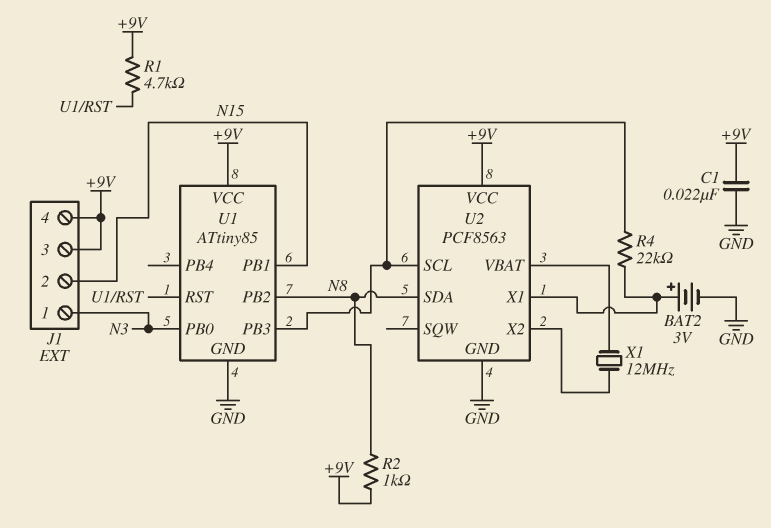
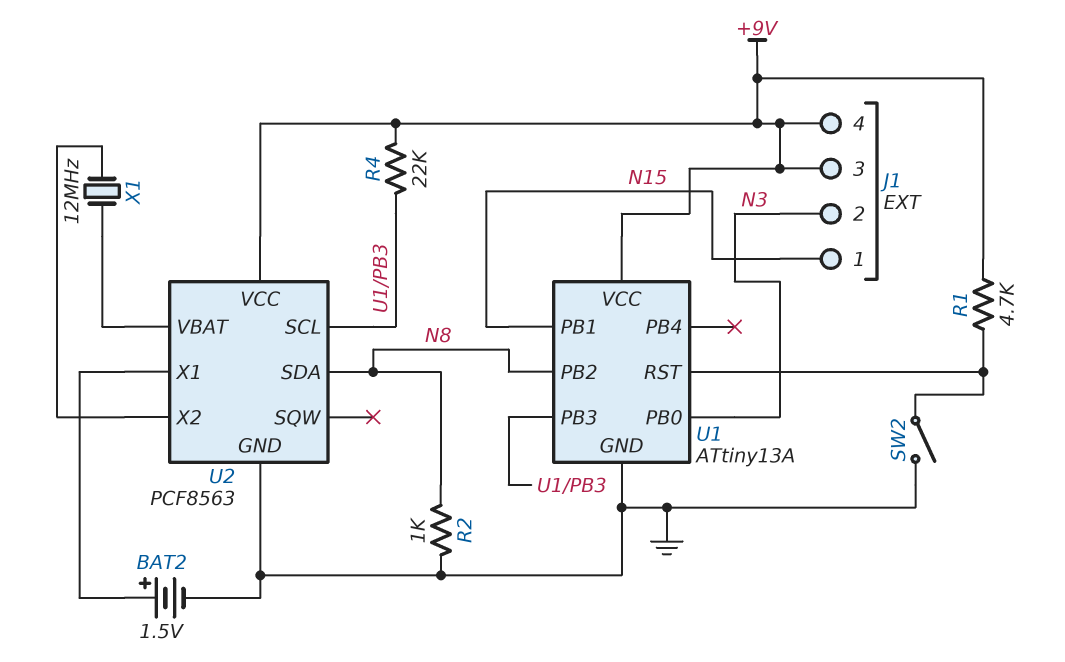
BAT2: 3V (plus U2/X1, minus GND) -> 1.5V (plus U2/X1, minus GND)
C1: 22nF (+9V, GND) -> none
J1 pin 1: N3 -> N15
J1 pin 2: N15 -> N3
R2: 1k (+9V, N8) -> 1k (GND, N8)
R4: 22k (U1/PB3, U2/X1) -> 22k (+9V, U1/PB3)
SW2: none -> switch (GND, U1/RST)
U1: ATtiny85 -> ATtiny13A

